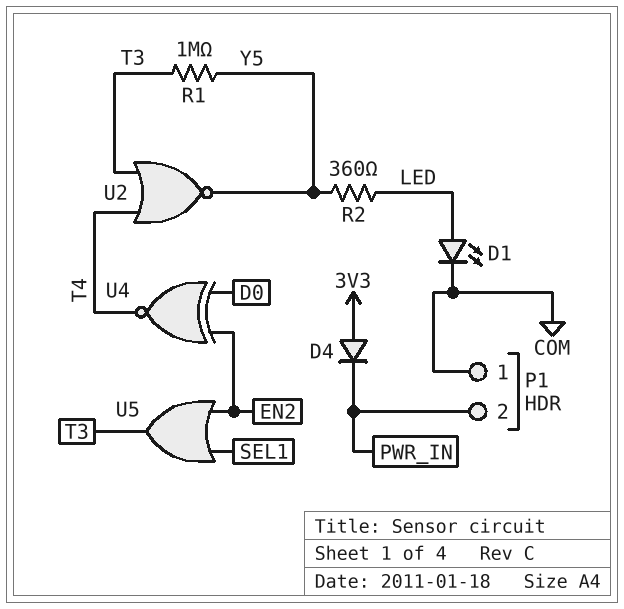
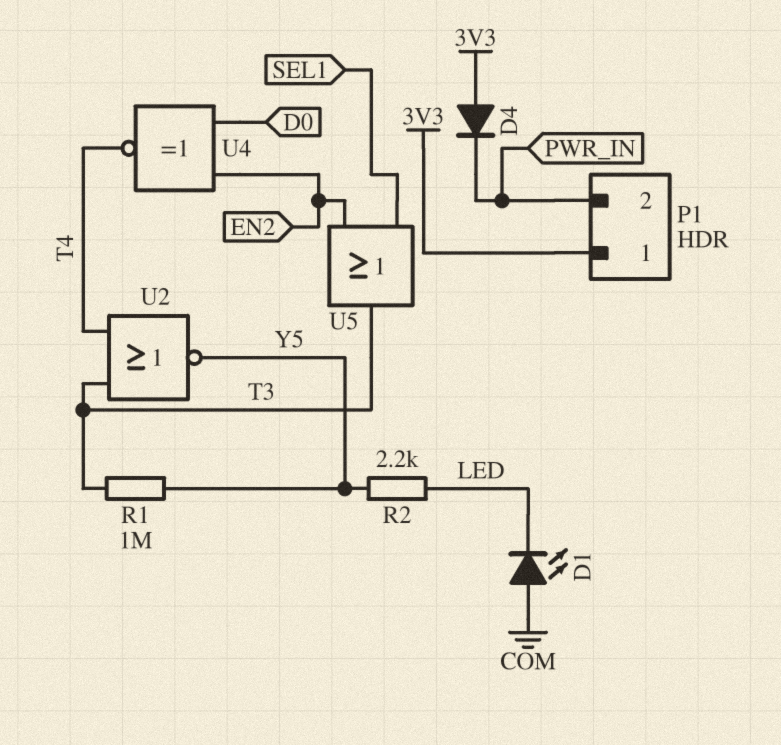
D1: LED (A LED, K COM) -> LED (A COM, K LED)
P1 pin 1: COM -> 3V3
R2: 360 (LED, Y5) -> 2.2k (LED, Y5)

